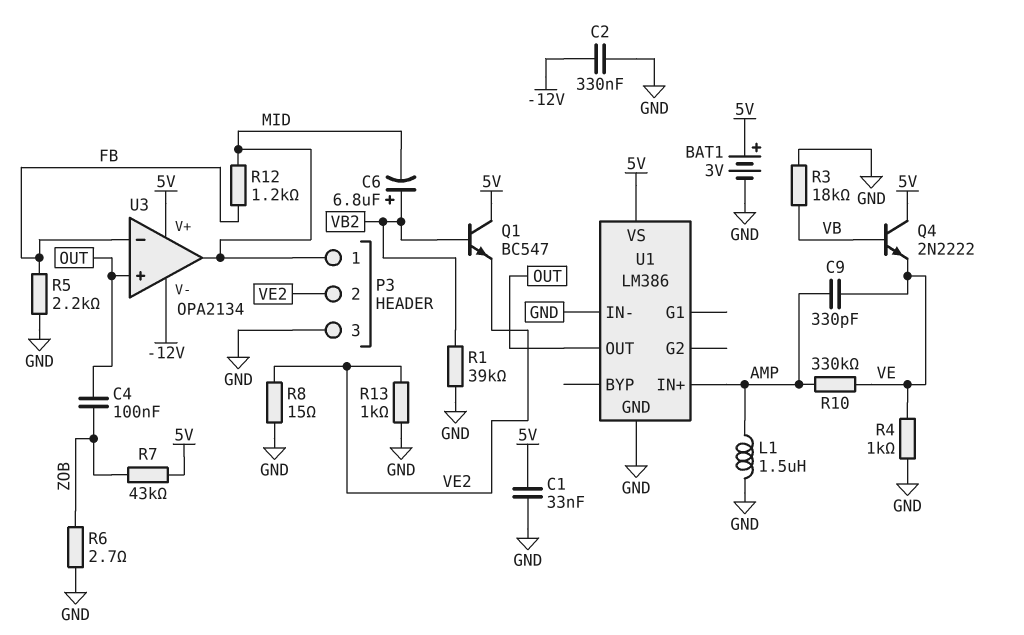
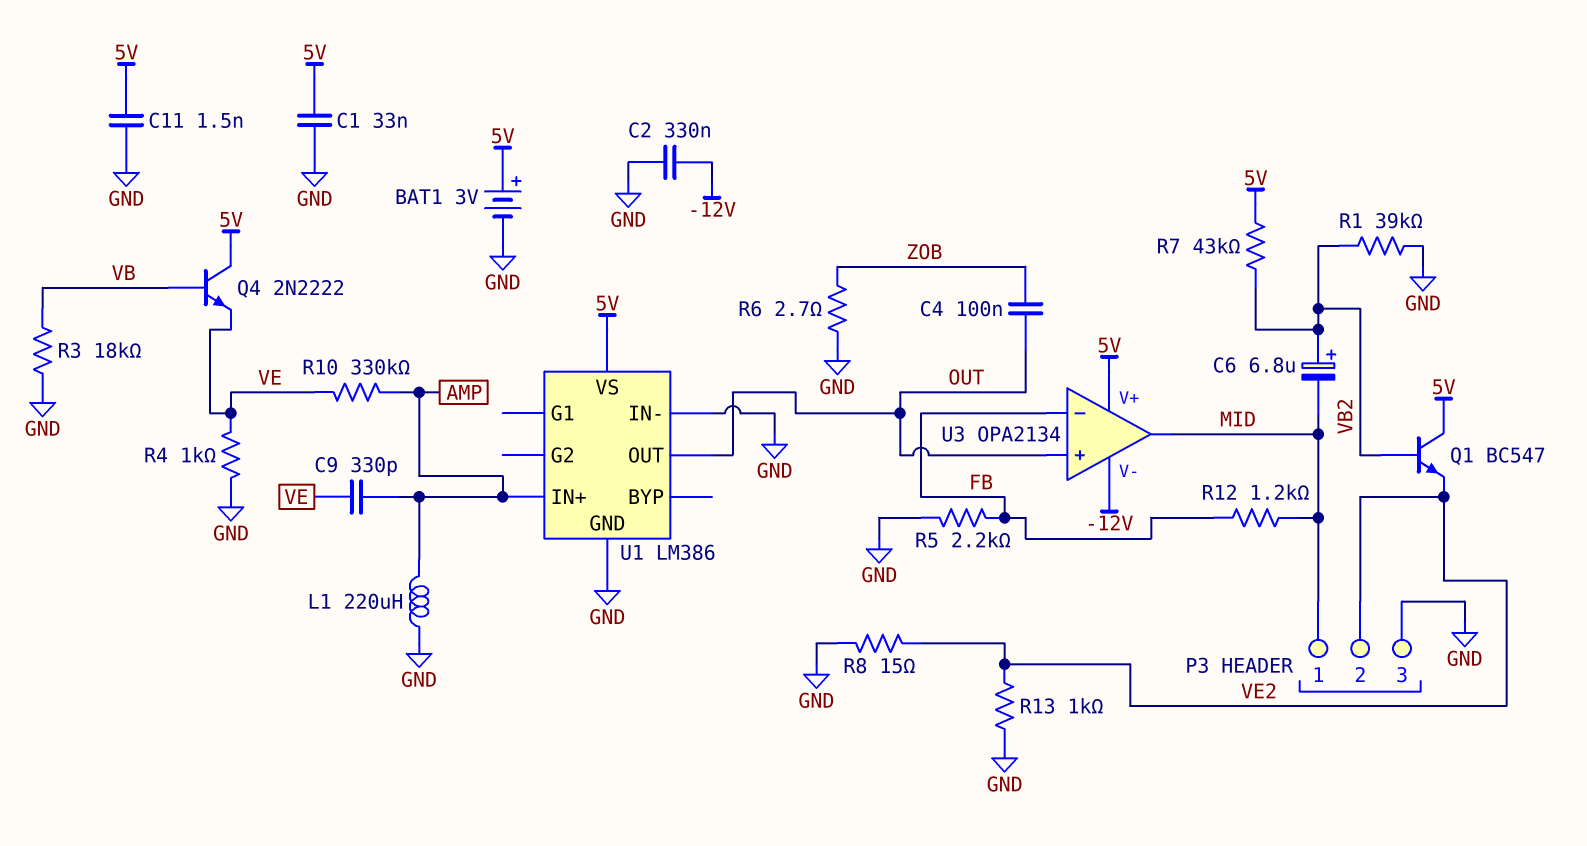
C11: none -> 1.5nF (5V, GND)
L1: 1.5uH (AMP, GND) -> 220uH (AMP, GND)
R7: 43k (5V, ZOB) -> 43k (5V, VB2)

